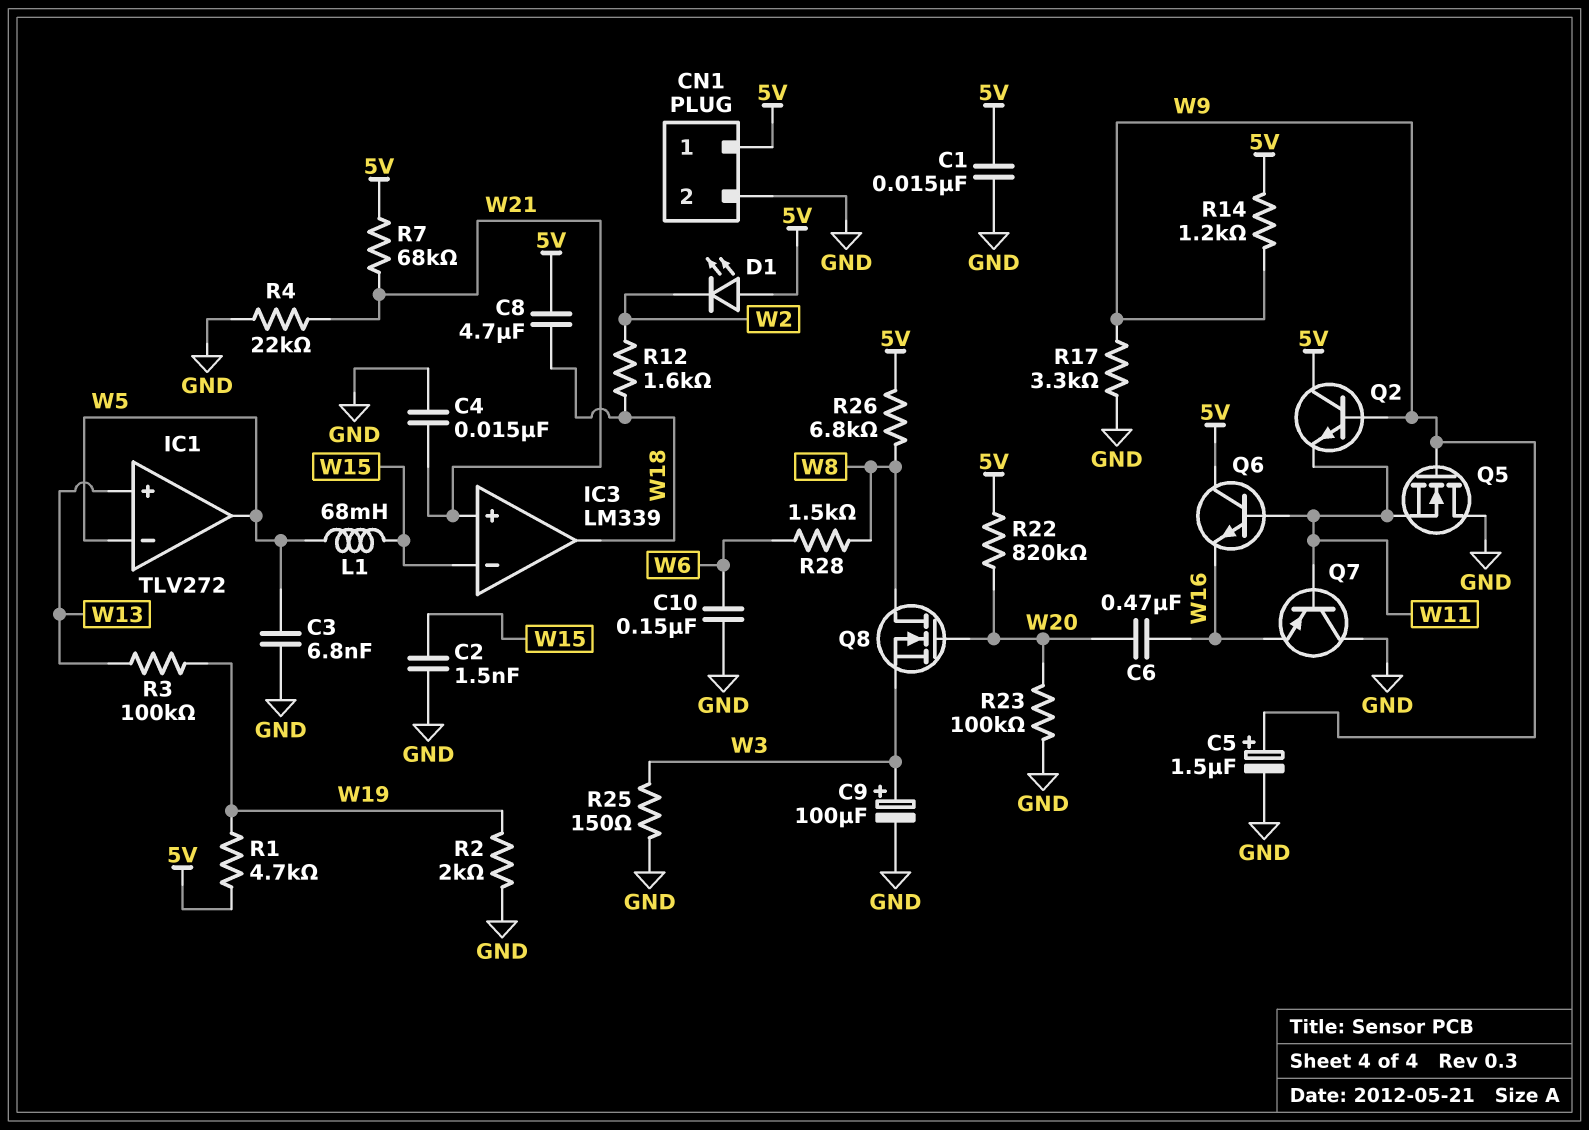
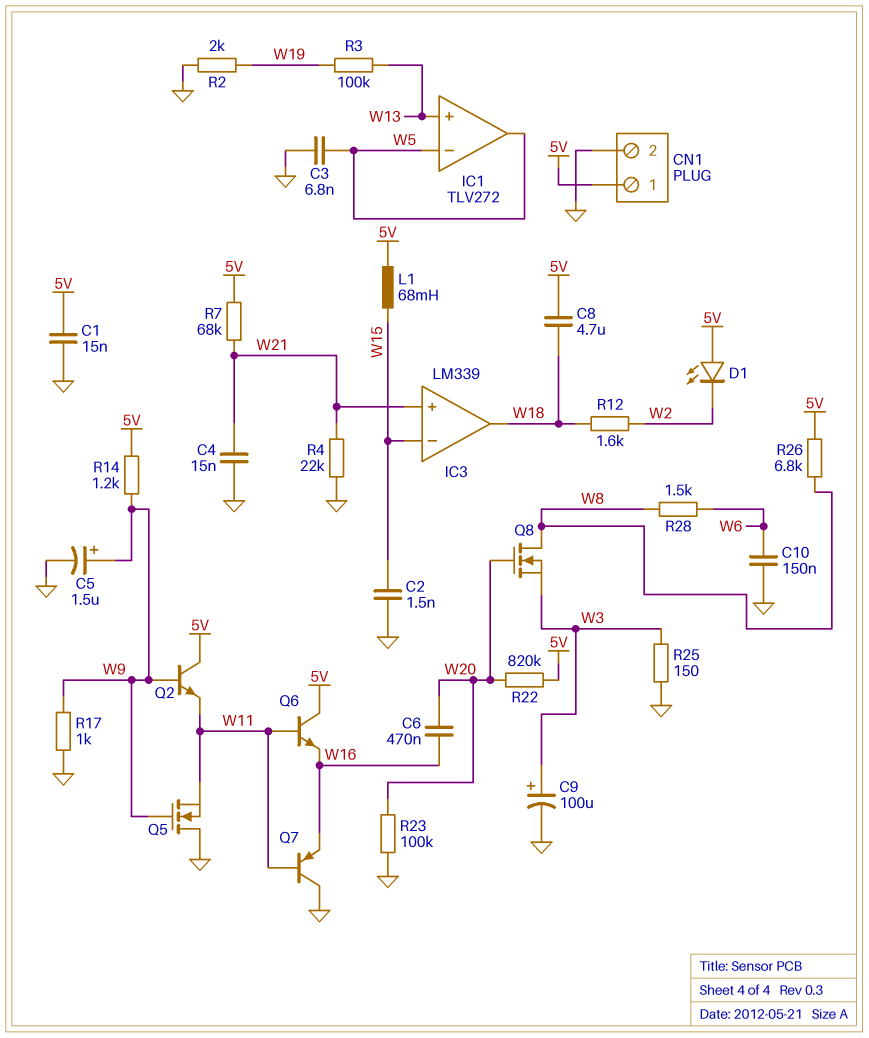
L1: 68mH (W5, W15) -> 68mH (5V, W15)
R1: 4.7k (5V, W19) -> none
R17: 3.3k (GND, W9) -> 1k (GND, W9)

